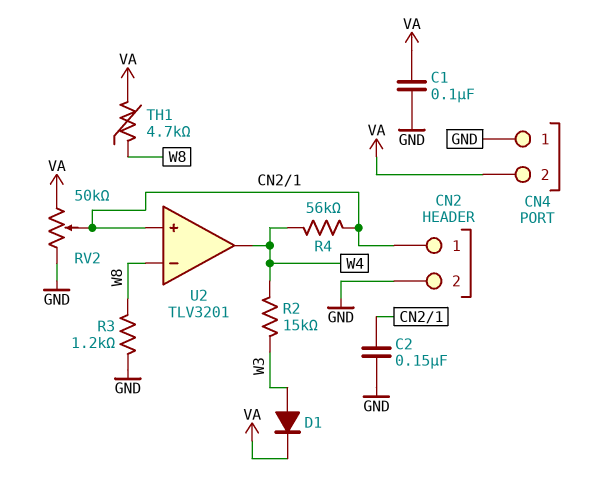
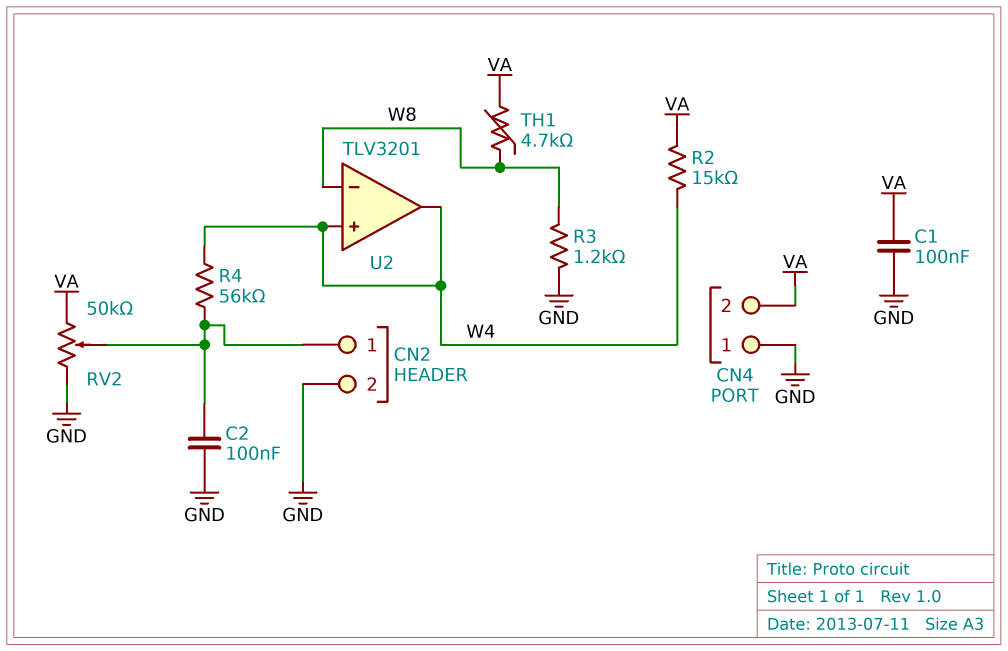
C2: 150nF (CN2/1, GND) -> 100nF (CN2/1, GND)
D1: diode (A W3, K VA) -> none
R2: 15k (W3, W4) -> 15k (VA, W4)
U2 pin in+: CN2/1 -> W4

